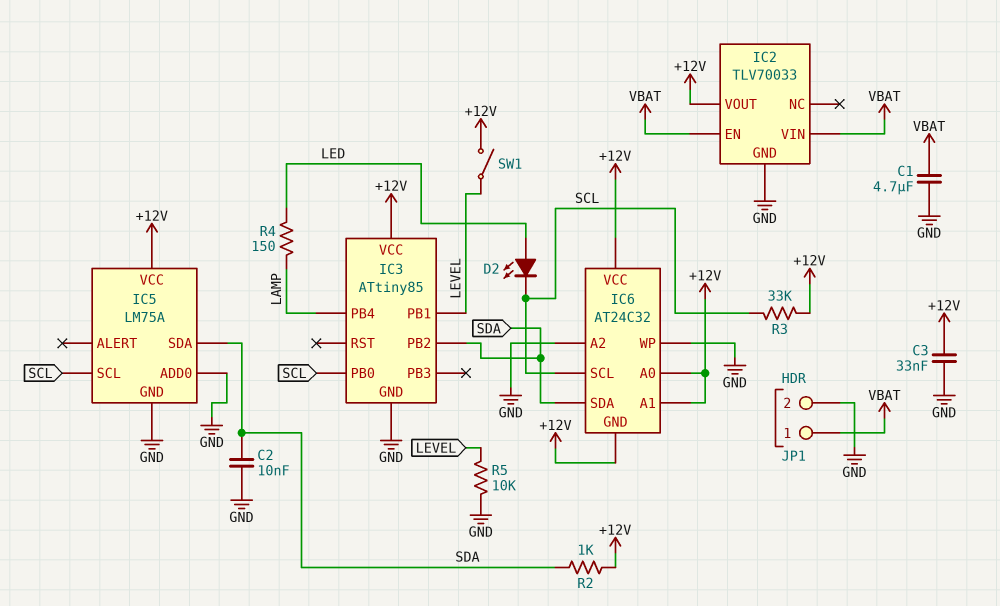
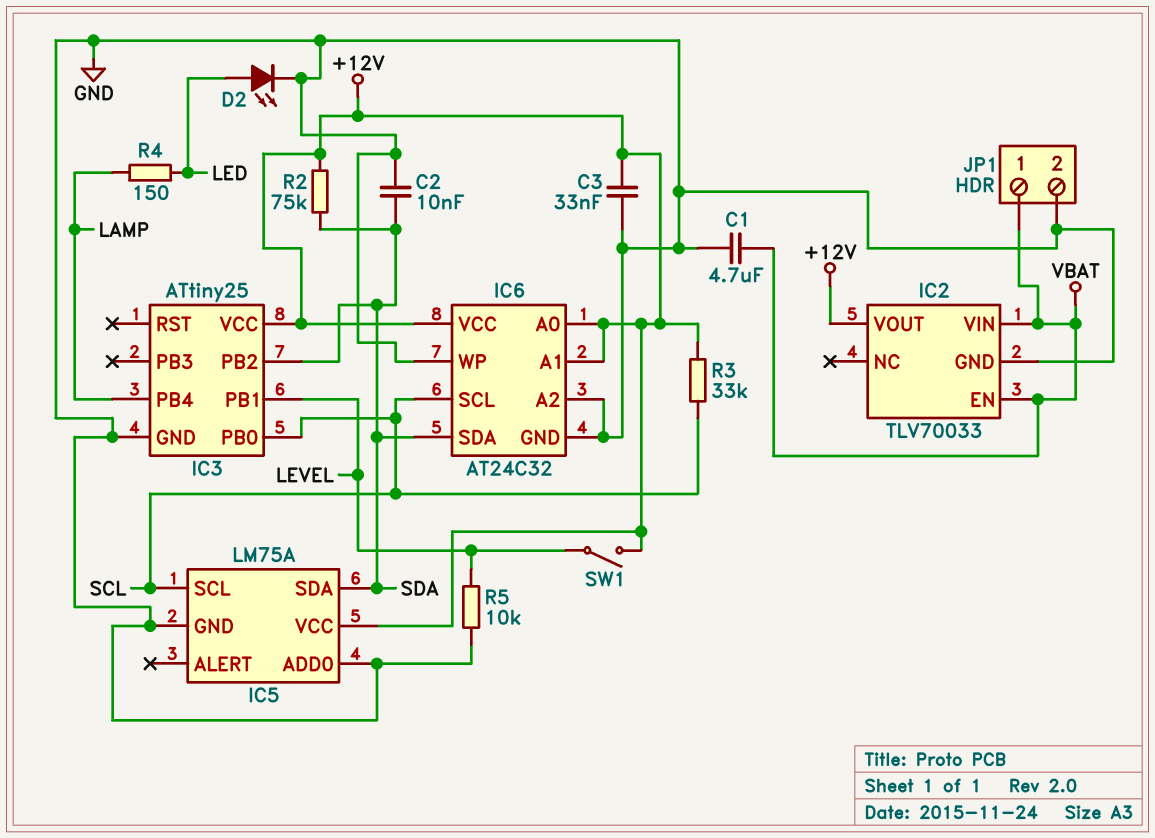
D2: LED (A LED, K SCL) -> LED (A LED, K GND)
IC3: ATtiny85 -> ATtiny25
IC6 pin GND: +12V -> GND
R2: 1k (+12V, SDA) -> 75k (+12V, SDA)

